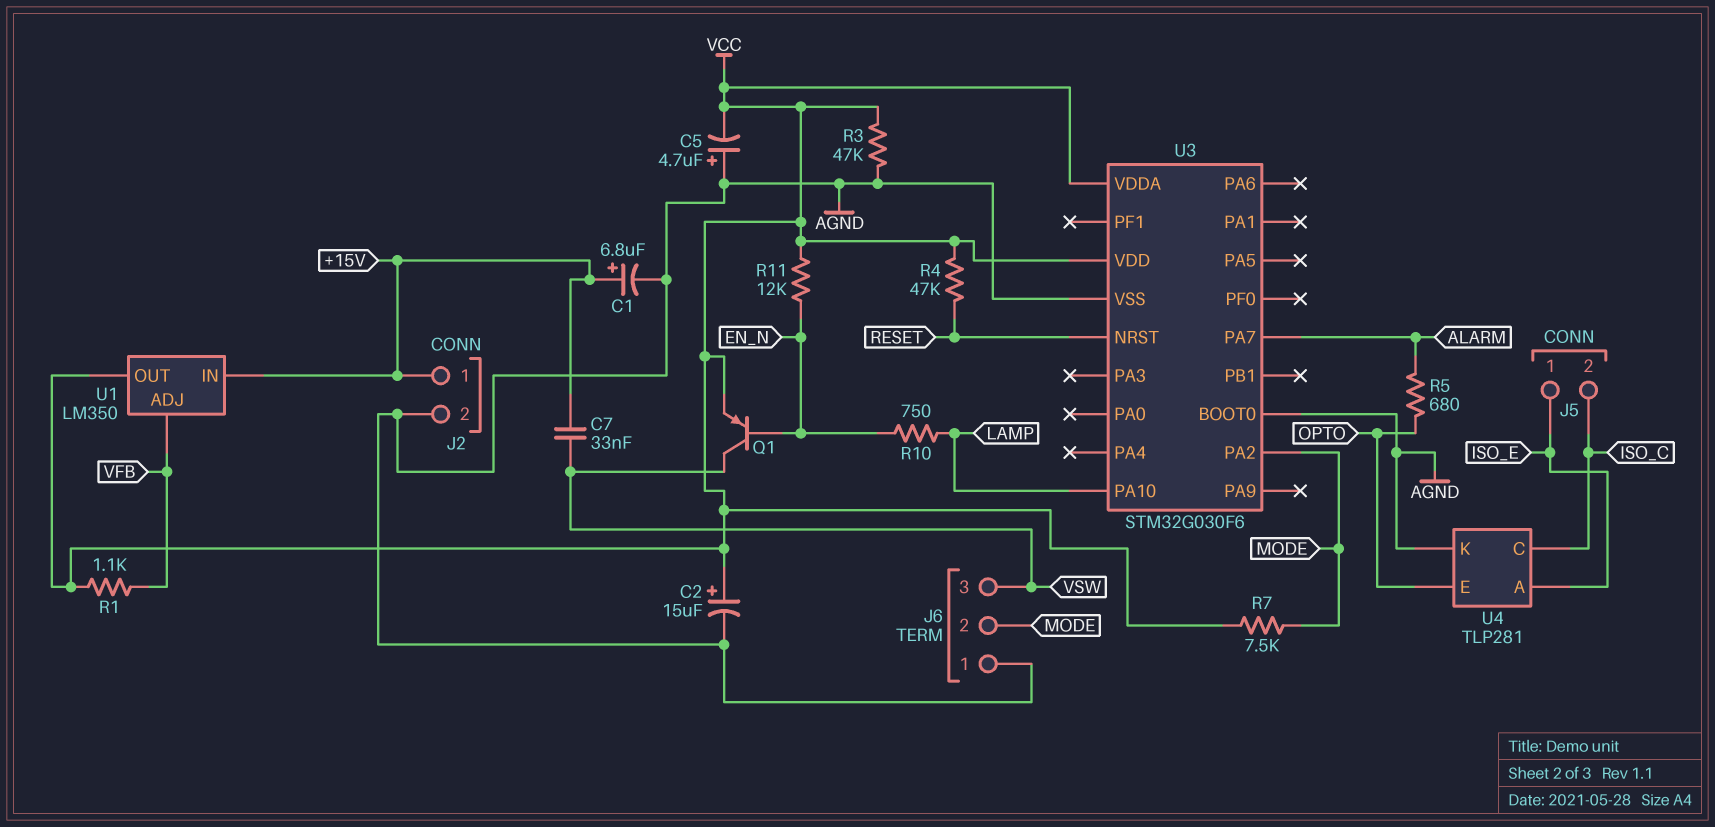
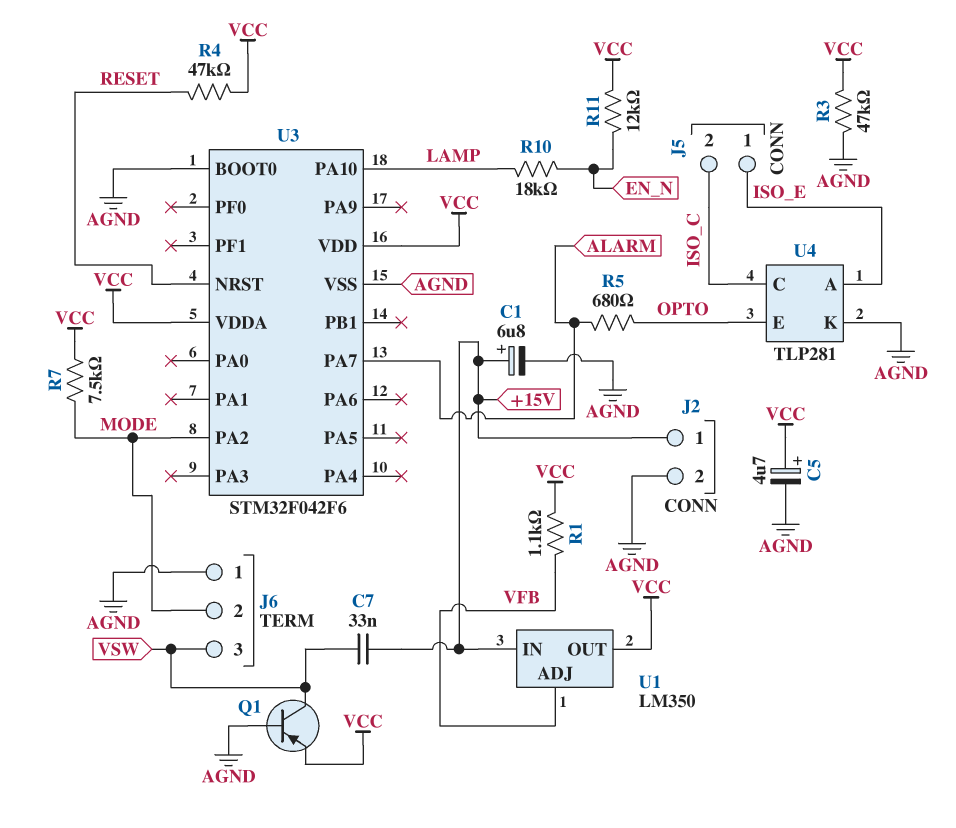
C2: 15uF (plus VCC, minus AGND) -> none
C5: 4.7uF (plus AGND, minus VCC) -> 4.7uF (plus VCC, minus AGND)
Q1: PNP (B EN_N, C VSW, E VCC) -> PNP (B AGND, C VSW, E VCC)
R10: 750 (EN_N, LAMP) -> 18k (EN_N, LAMP)
U3: STM32G030F6 -> STM32F042F6

